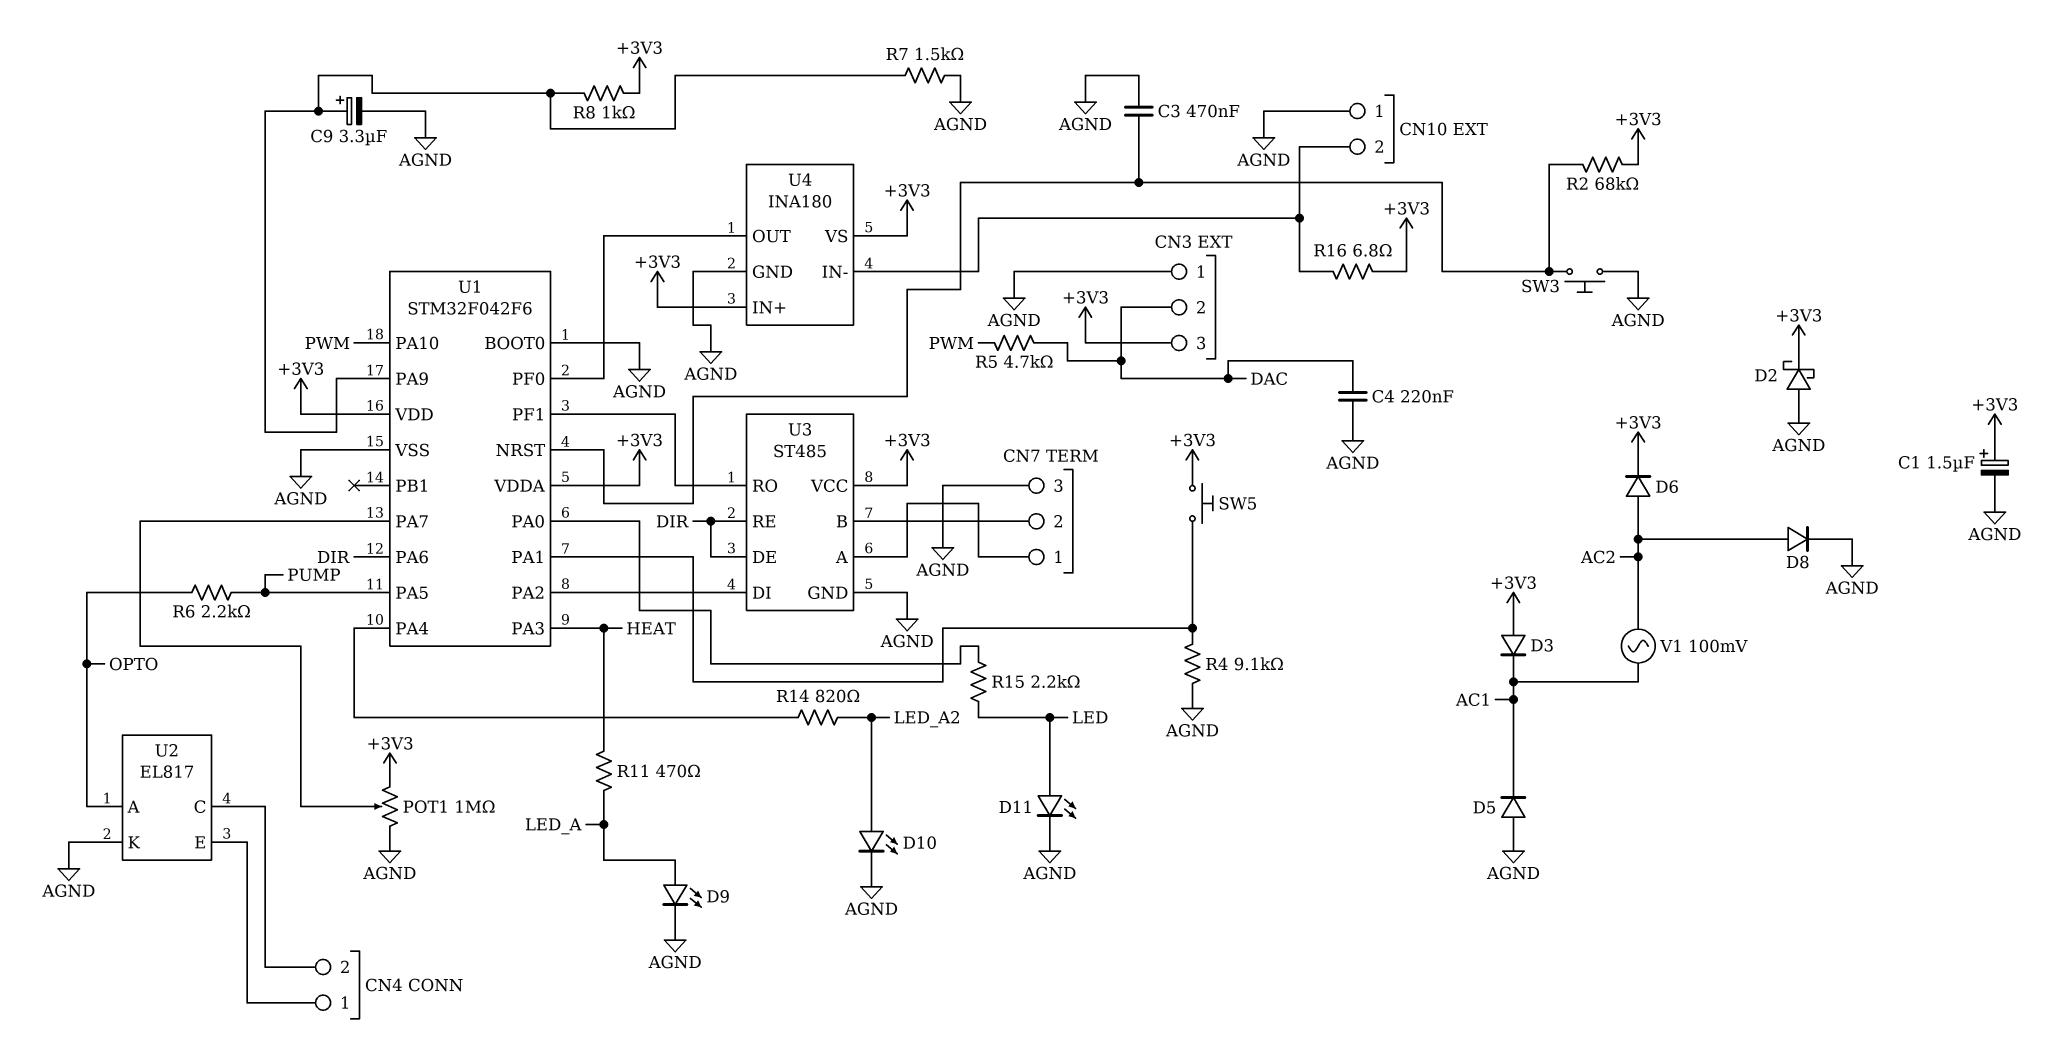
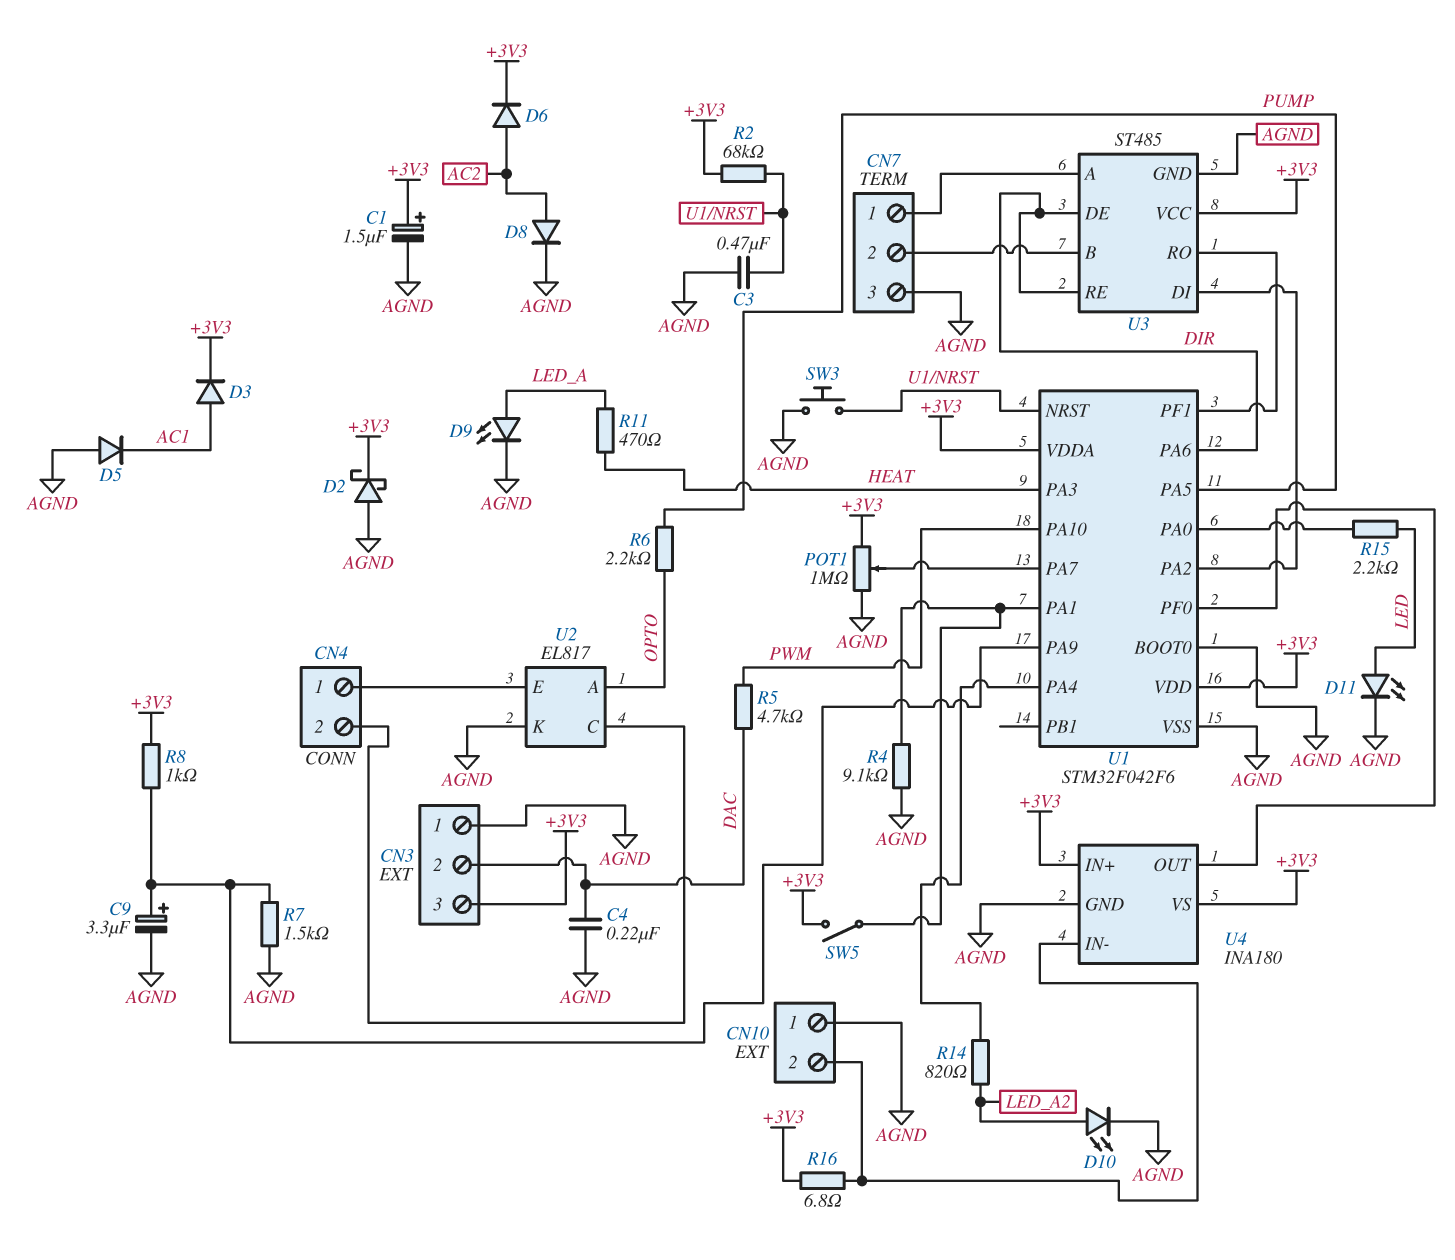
D3: diode (A +3V3, K AC1) -> diode (A AC1, K +3V3)
SW5: button (+3V3, U1/PA1) -> switch (+3V3, U1/PA1)
V1: AC 100mV (AC1, AC2) -> none

